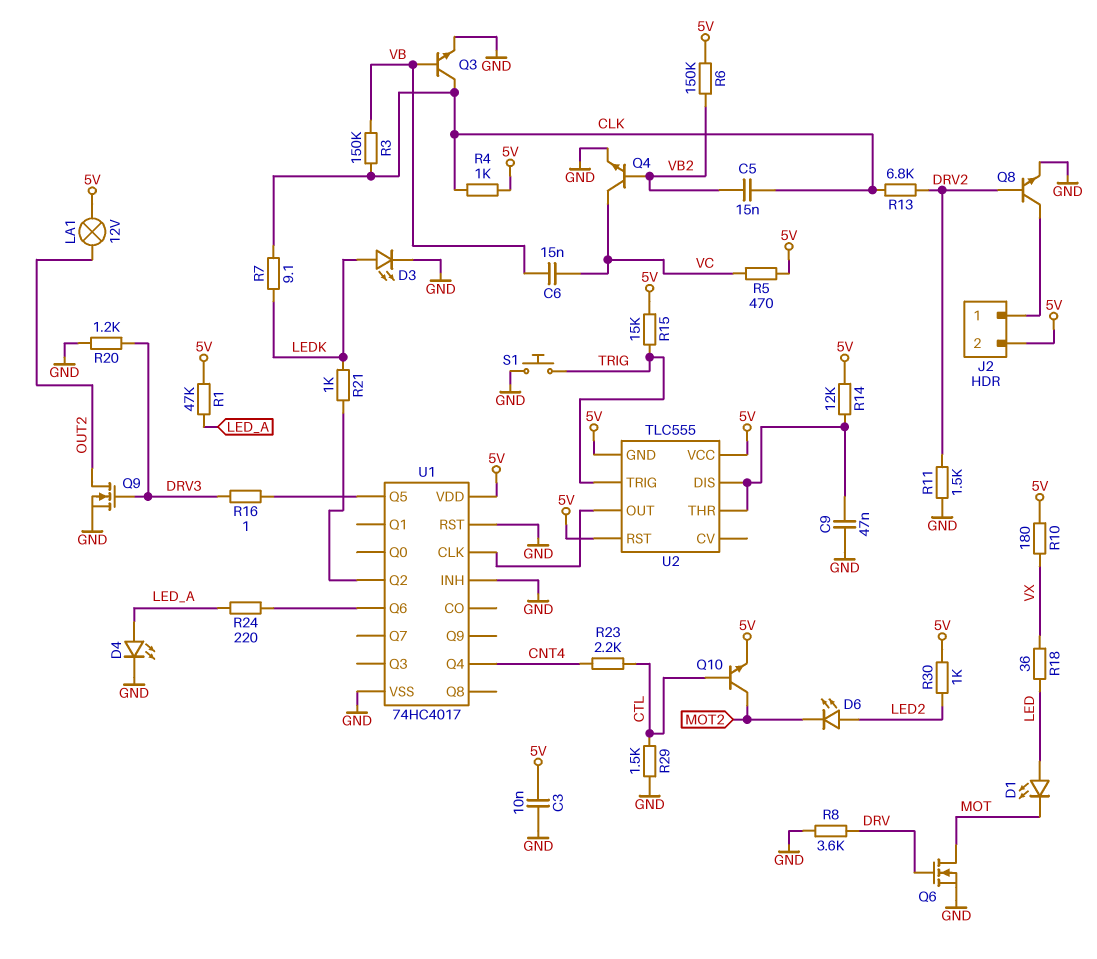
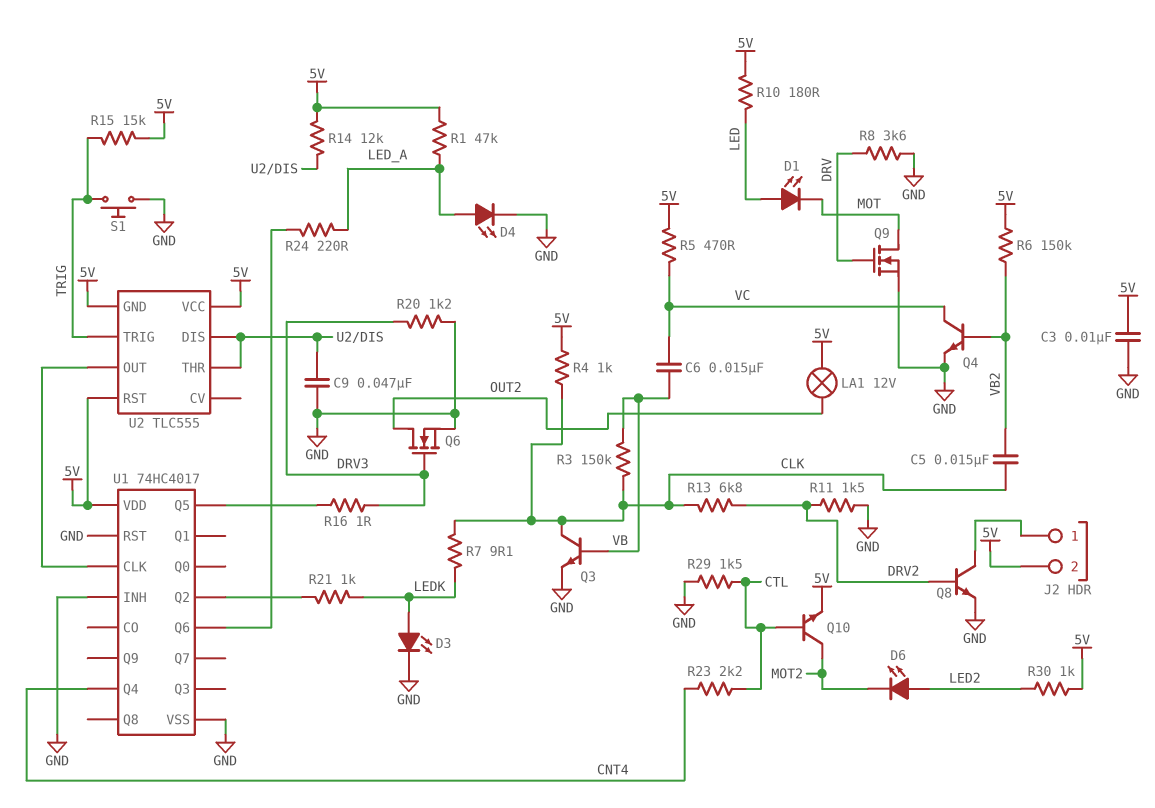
Q6: NMOS (G DRV, D MOT, S GND) -> NMOS (G DRV3, D OUT2, S GND)
Q9: NMOS (G DRV3, D OUT2, S GND) -> NMOS (G DRV, D MOT, S GND)
R10: 180 (5V, VX) -> 180 (5V, LED)
R18: 36 (LED, VX) -> none

